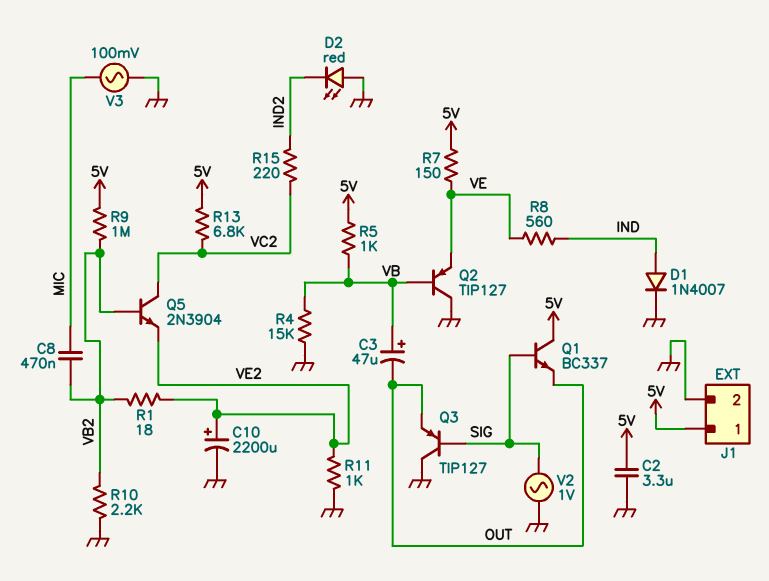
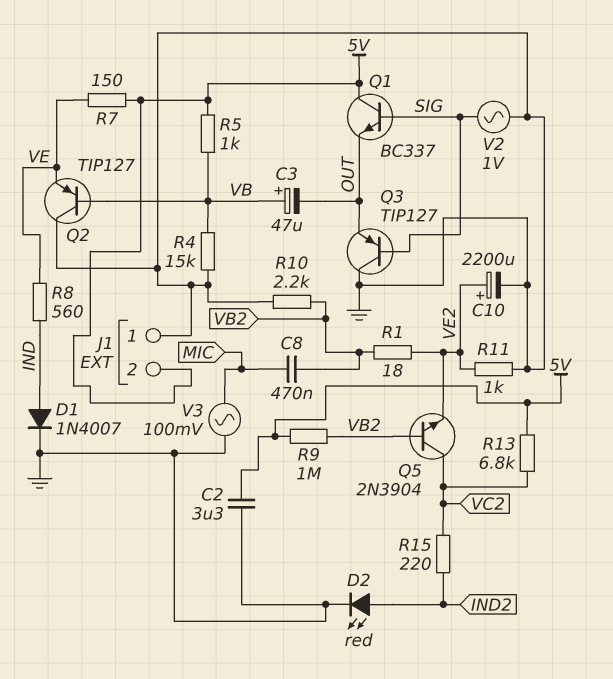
D2: LED red (A GND, K IND2) -> LED red (A IND2, K GND)
J1 pin 1: 5V -> GND
J1 pin 2: GND -> 5V

